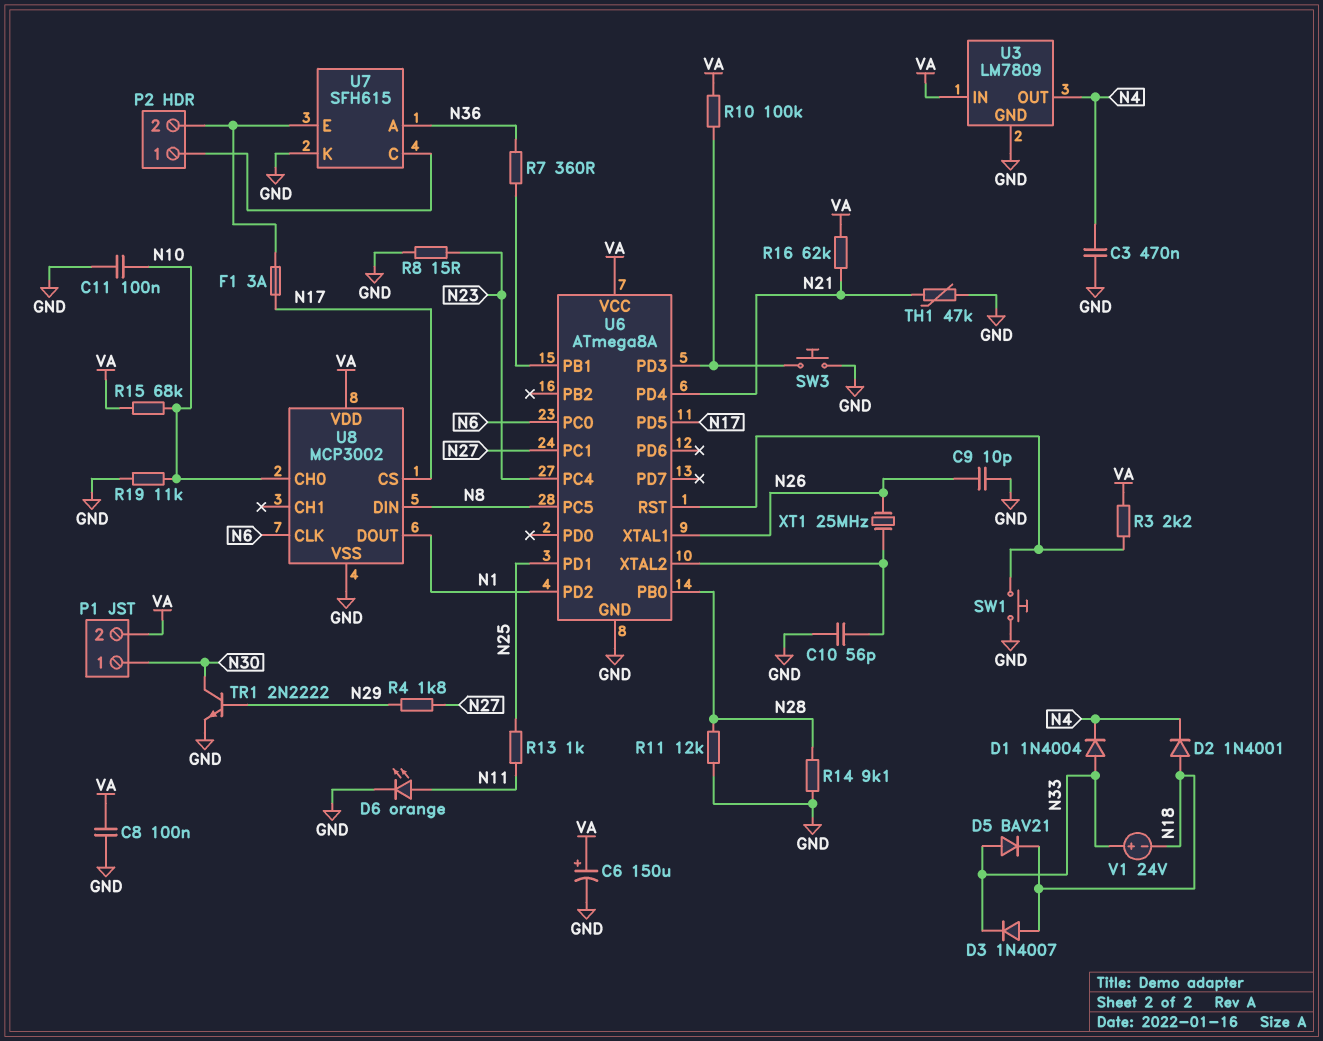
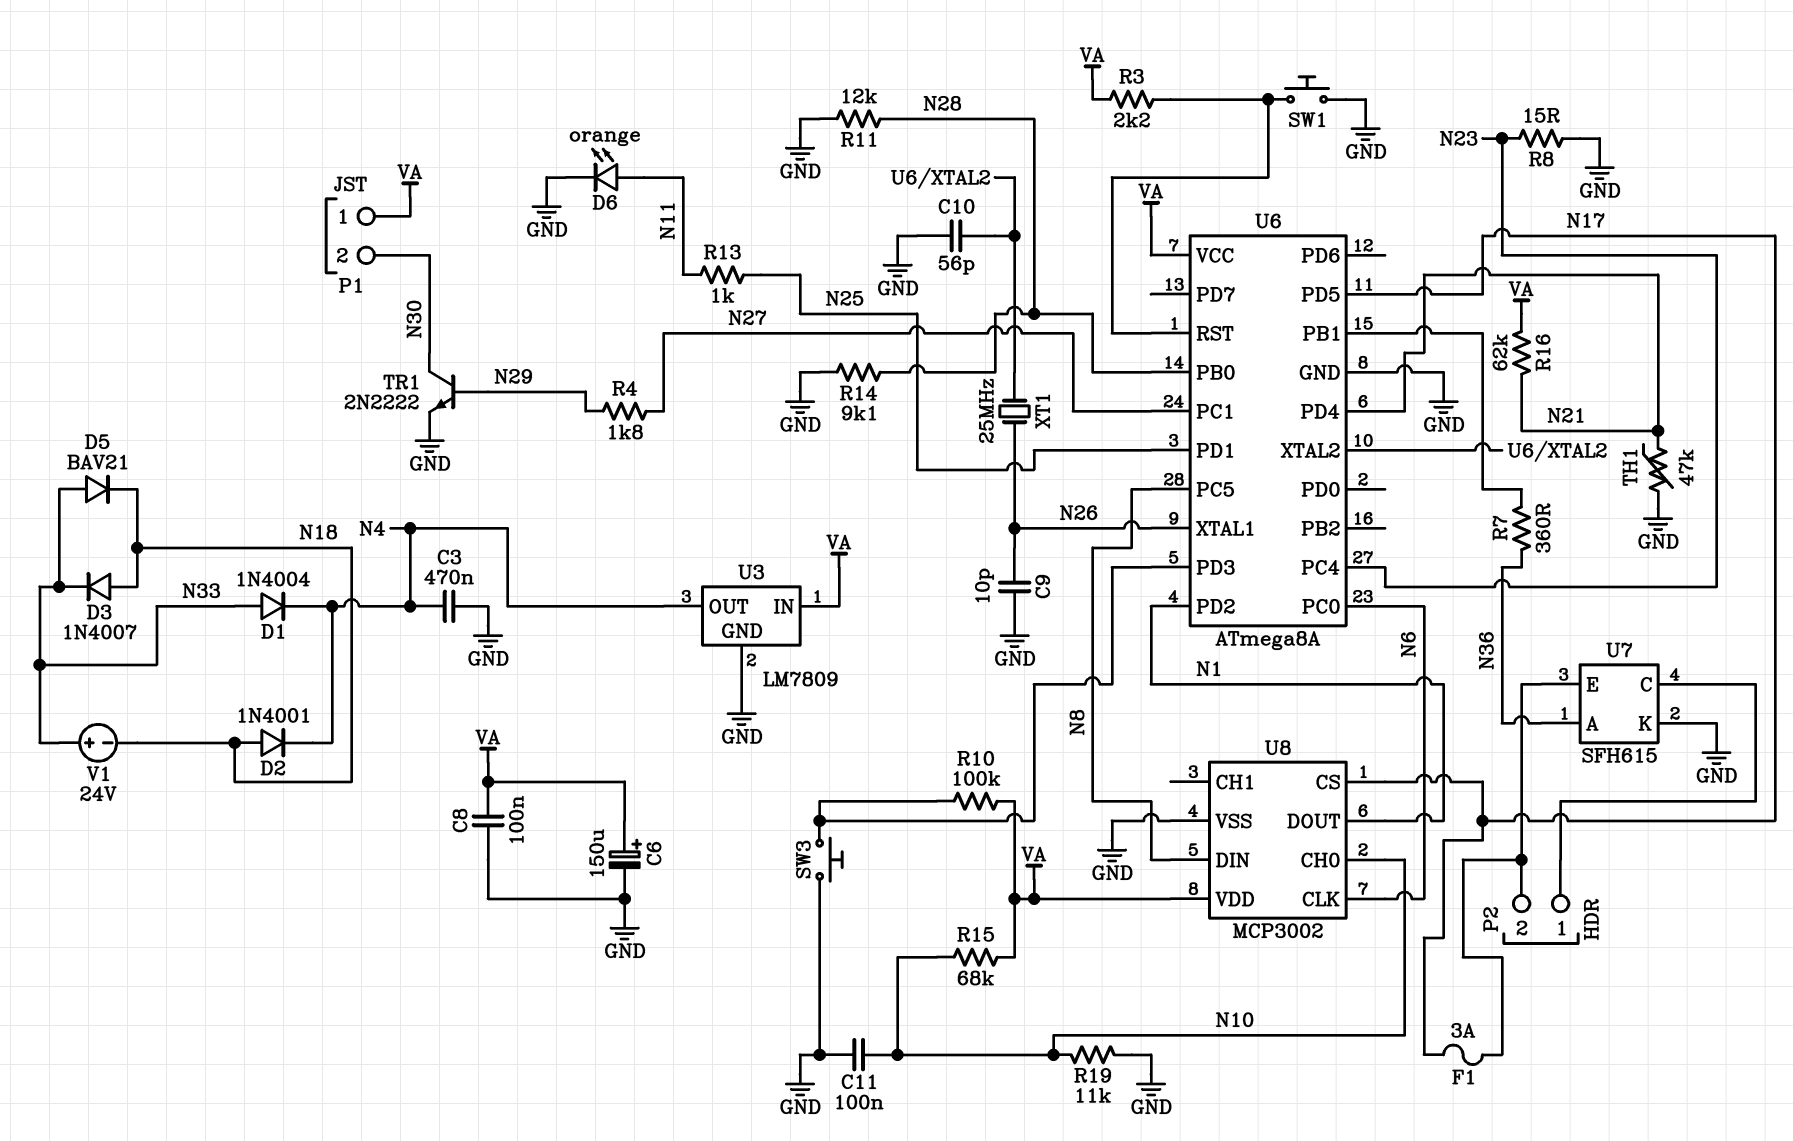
P1 pin 1: N30 -> VA
P1 pin 2: VA -> N30

